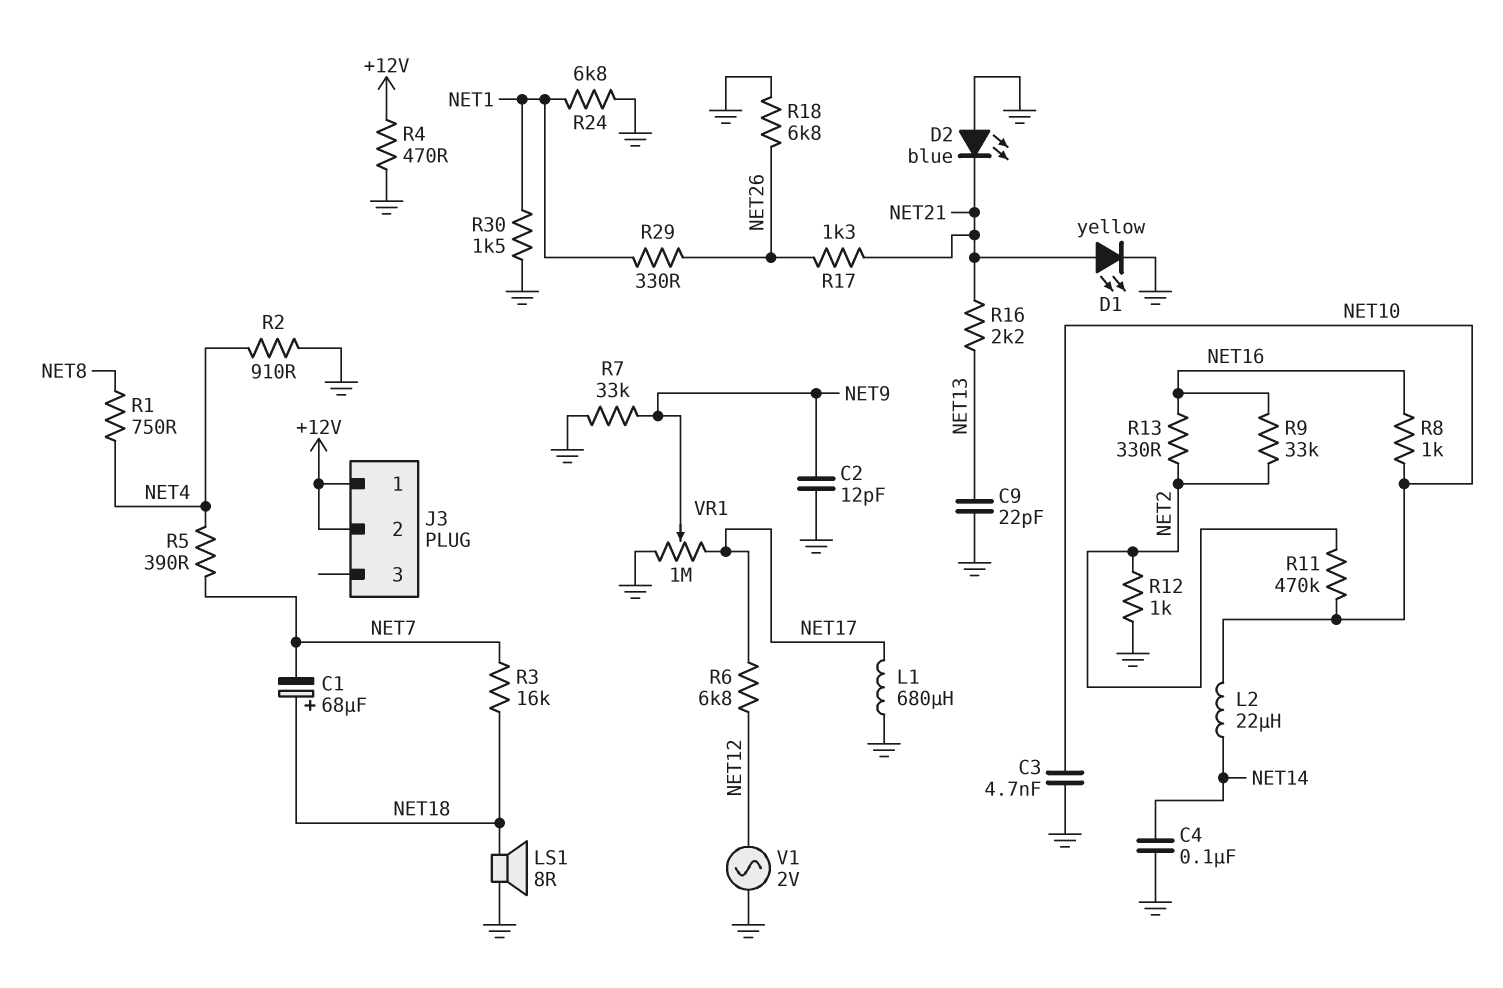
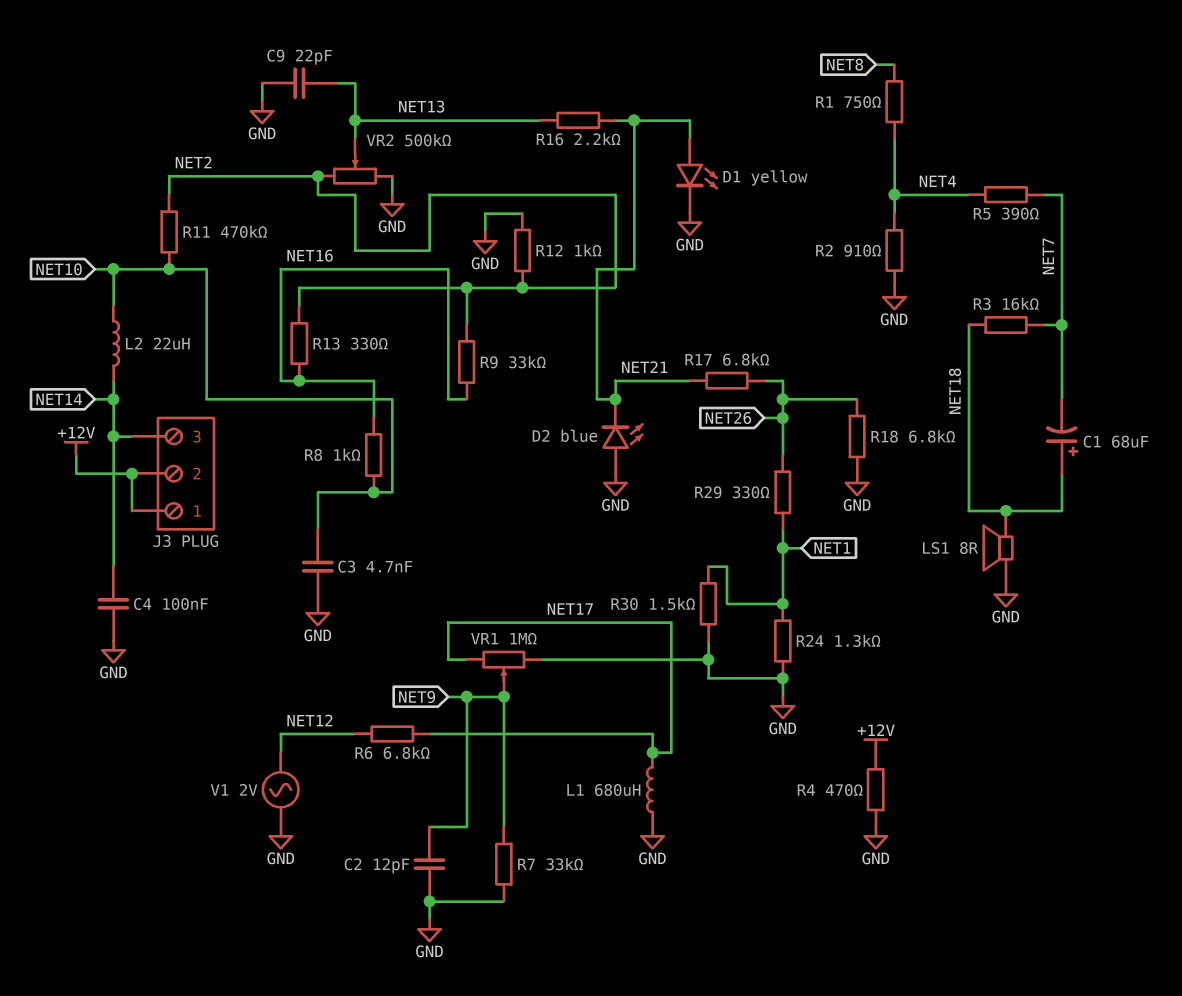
J3 pin 3: none -> NET14
R17: 1.3k (NET21, NET26) -> 6.8k (NET21, NET26)
R24: 6.8k (GND, NET1) -> 1.3k (GND, NET1)
VR2: none -> 500k (GND, NET2, wiper NET13)

